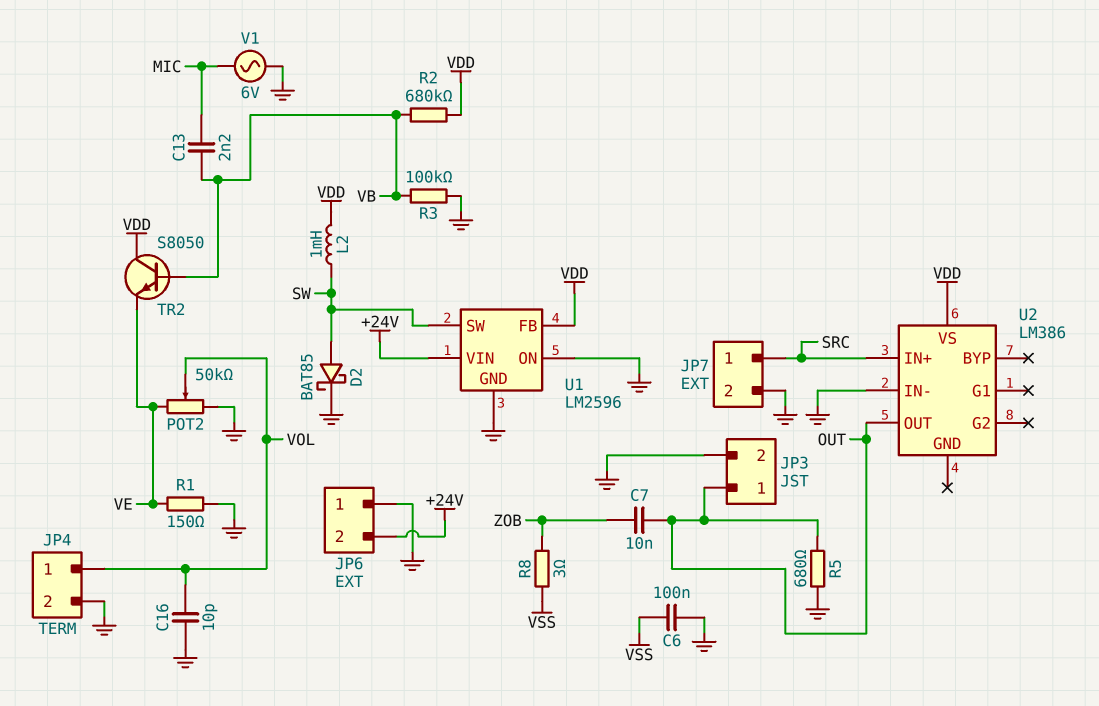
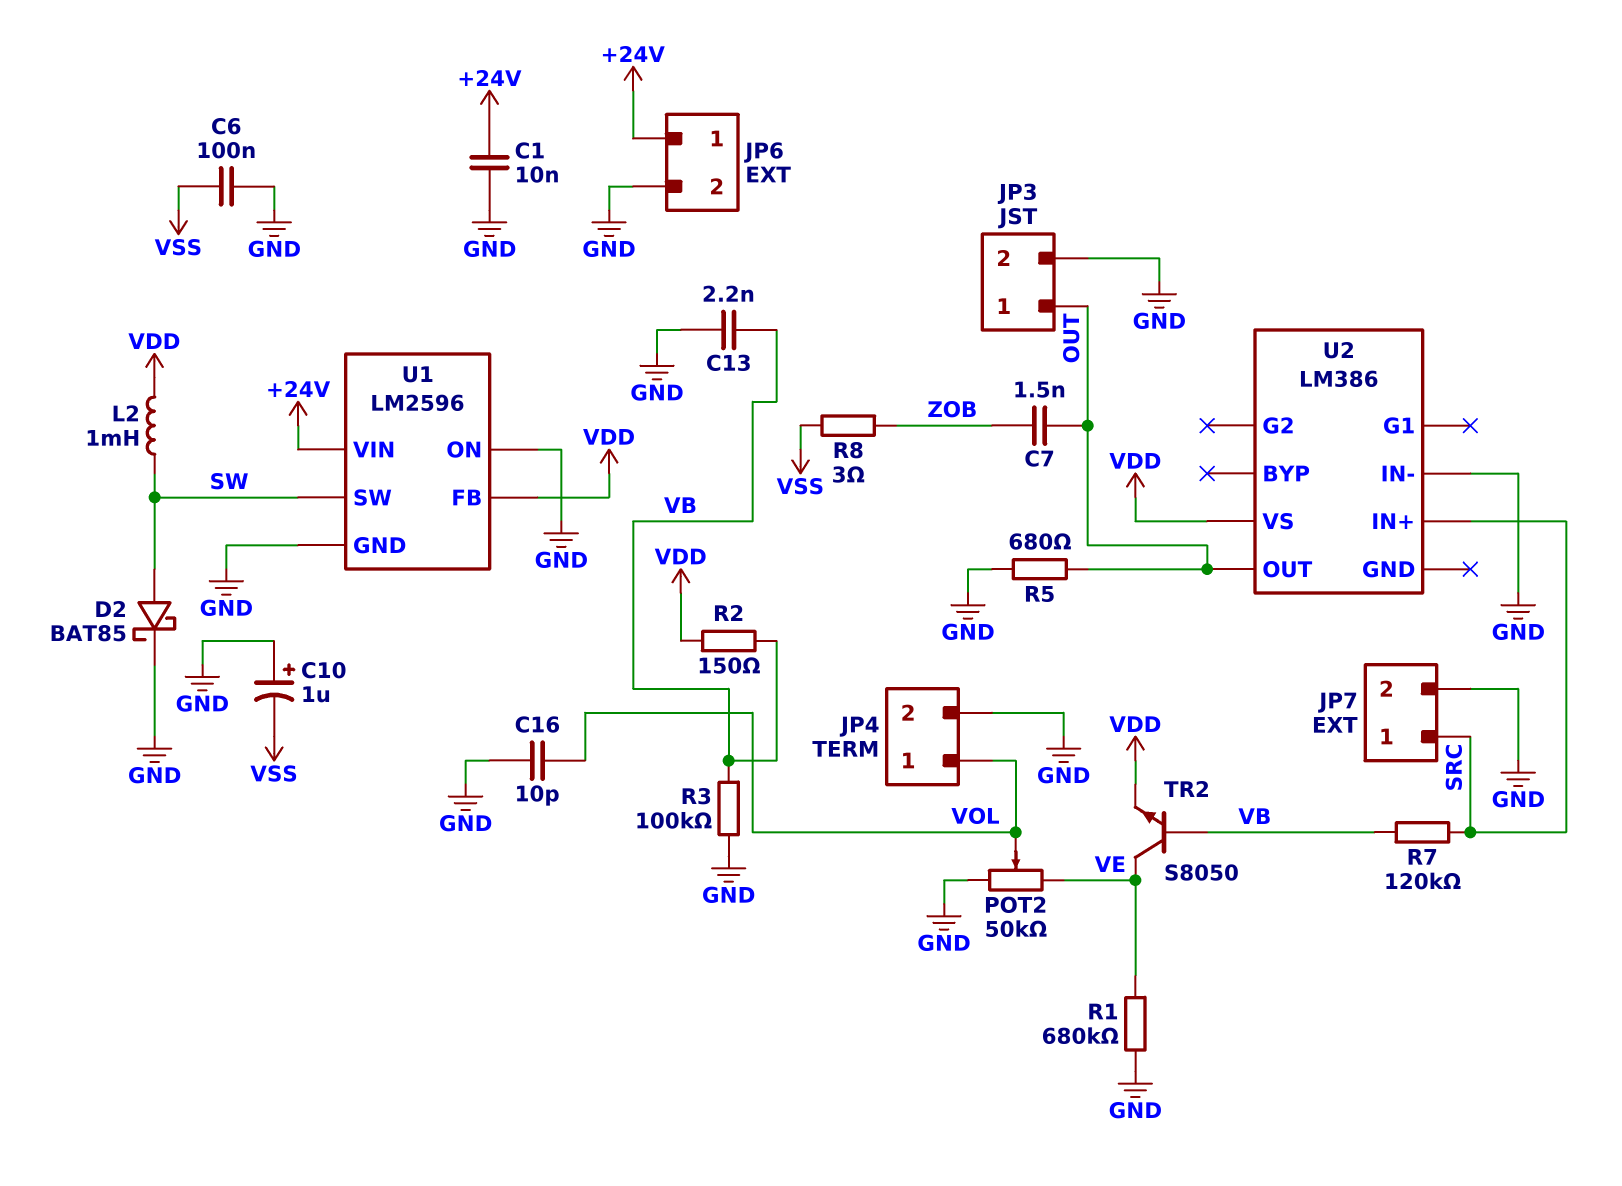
C1: none -> 10nF (+24V, GND)
C7: 10nF (OUT, ZOB) -> 1.5nF (OUT, ZOB)
C10: none -> 1uF (plus GND, minus VSS)
C13: 2.2nF (MIC, VB) -> 2.2nF (GND, VB)
JP6 pin 1: GND -> +24V
JP6 pin 2: +24V -> GND
R1: 150 (GND, VE) -> 680k (GND, VE)
R2: 680k (VB, VDD) -> 150 (VB, VDD)
R7: none -> 120k (SRC, VB)
TR2: NPN S8050 (B VB, C VDD, E VE) -> NPN S8050 (B VB, C VE, E VDD)
V1: AC 6V (GND, MIC) -> none

